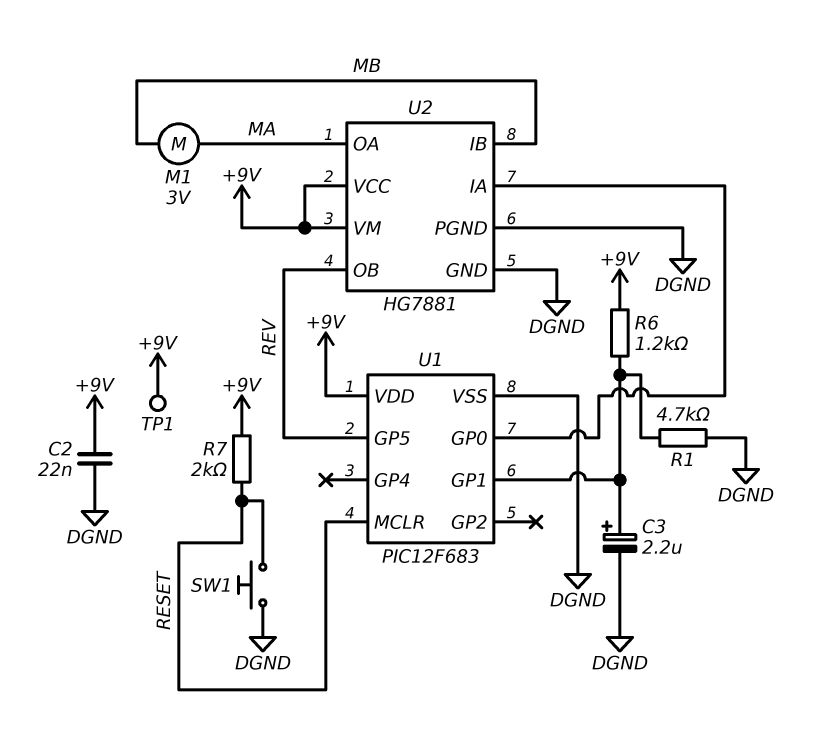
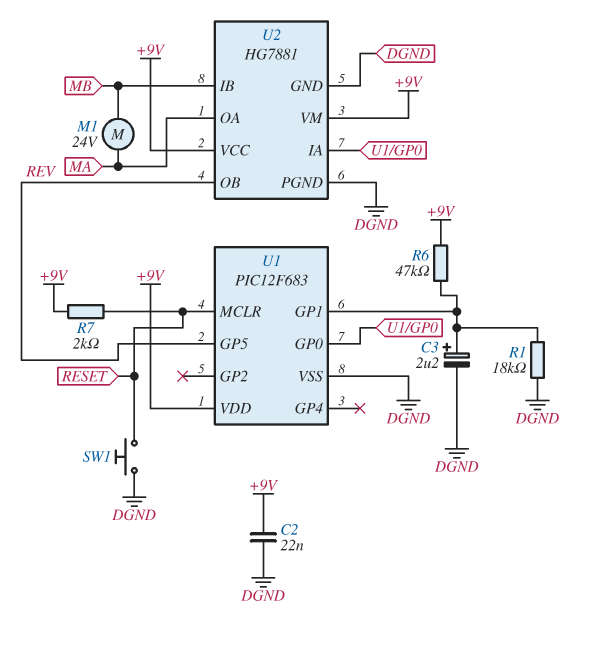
M1: motor 3V (MA, MB) -> motor 24V (MA, MB)
R1: 4.7k (DGND, U1/GP1) -> 18k (DGND, U1/GP1)
R6: 1.2k (+9V, U1/GP1) -> 47k (+9V, U1/GP1)
TP1: test point (+9V) -> none

